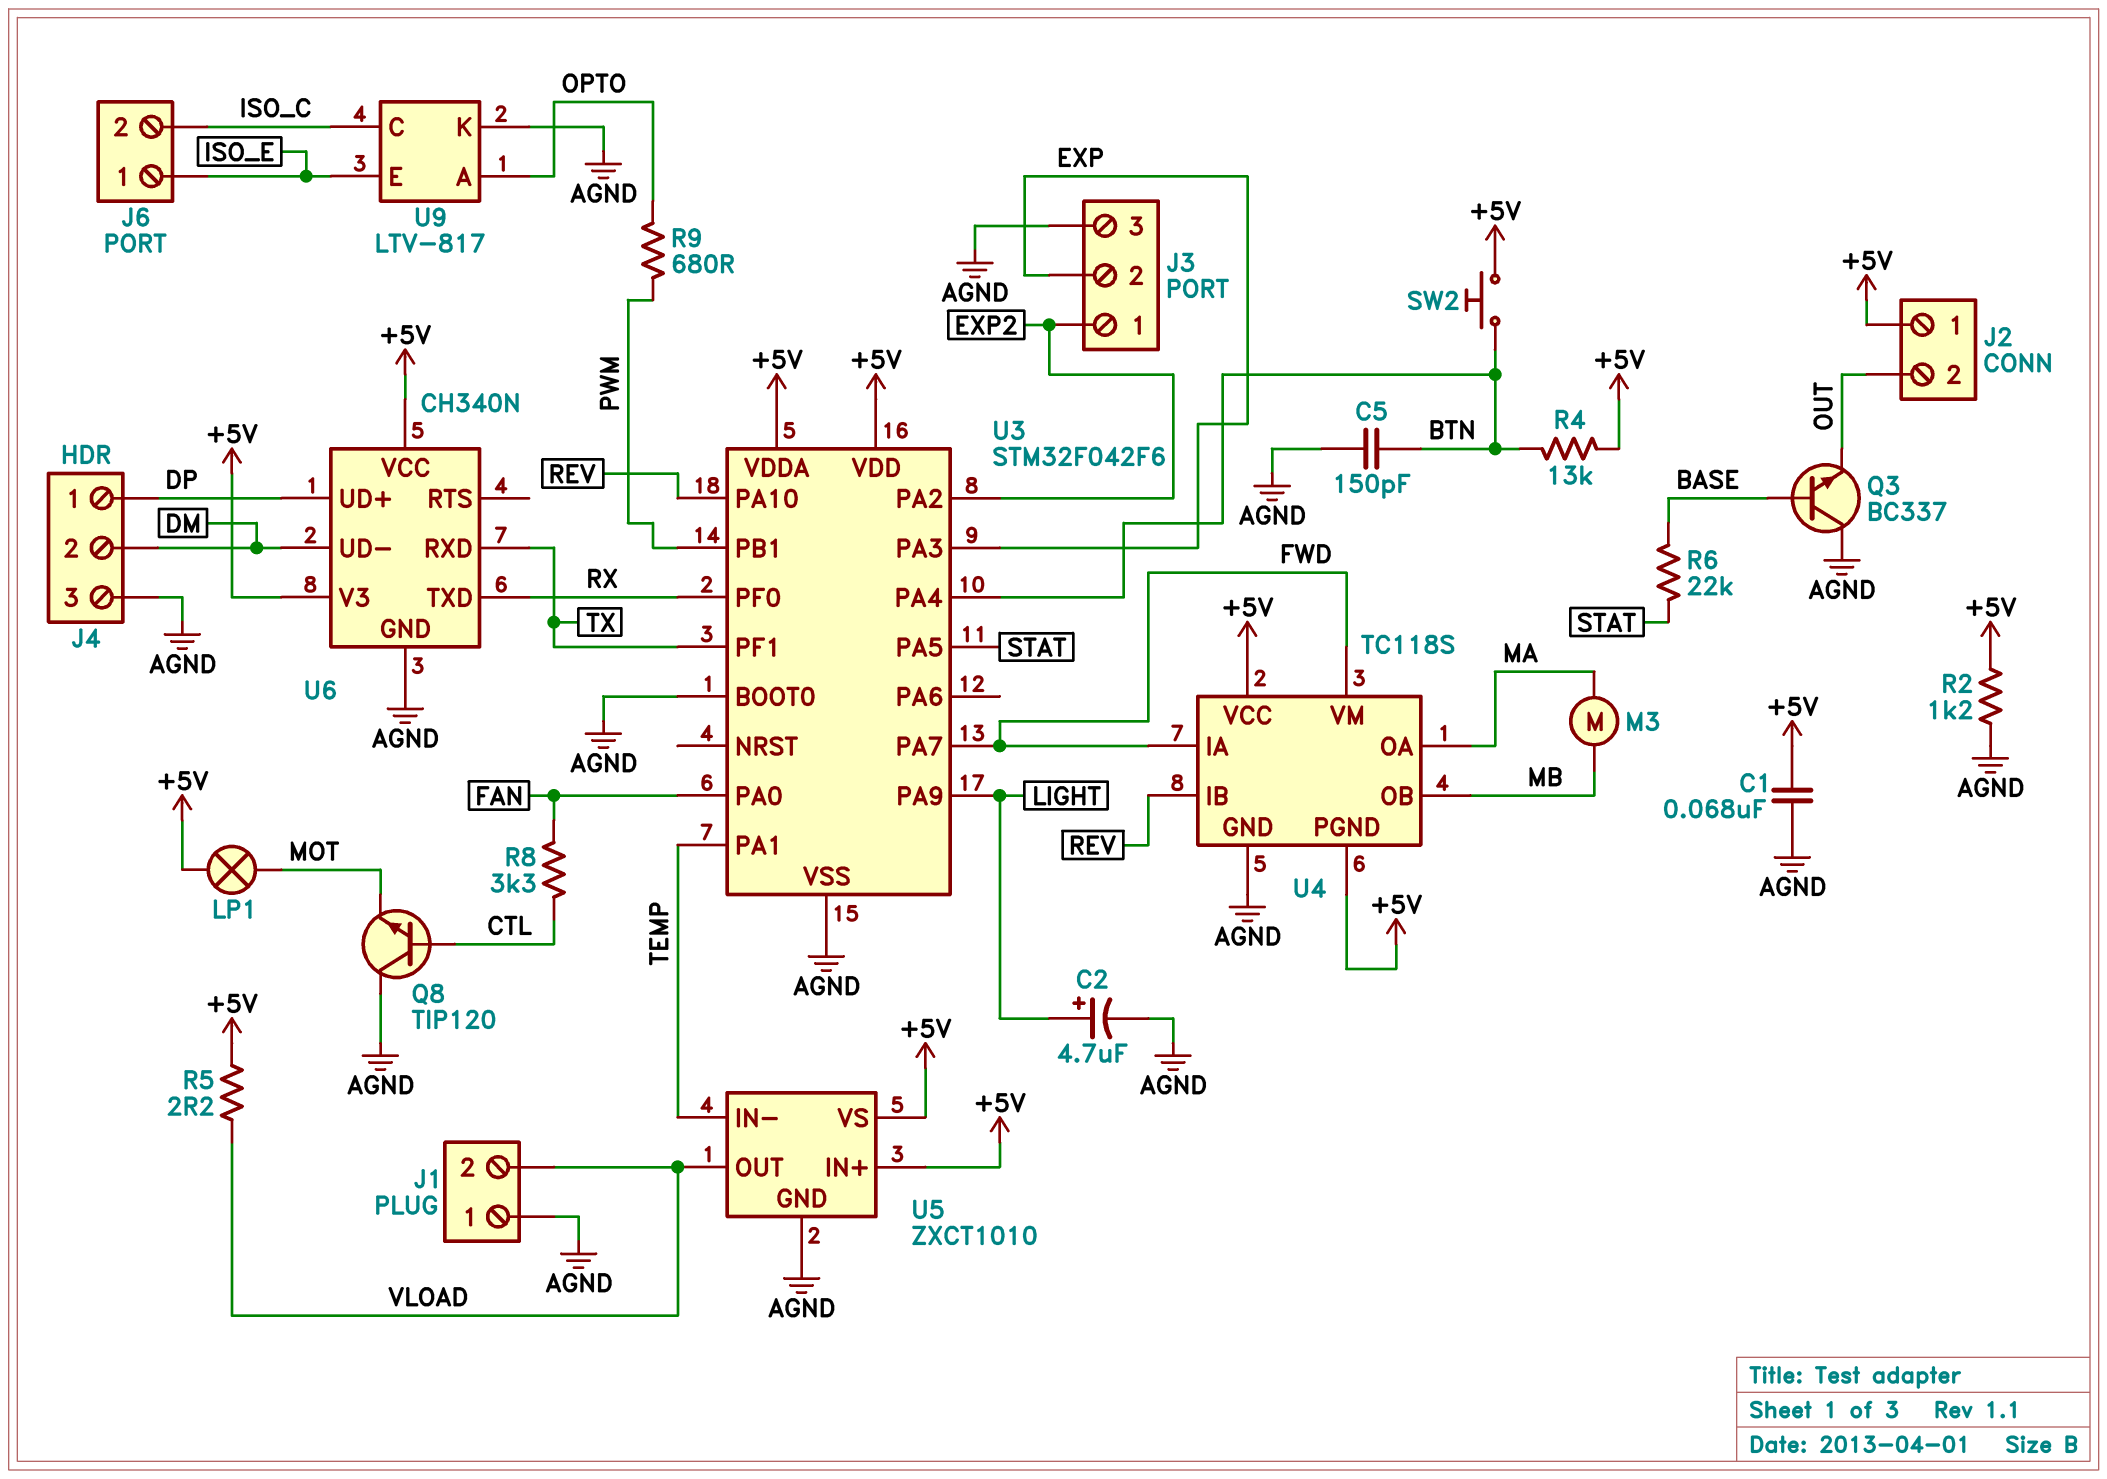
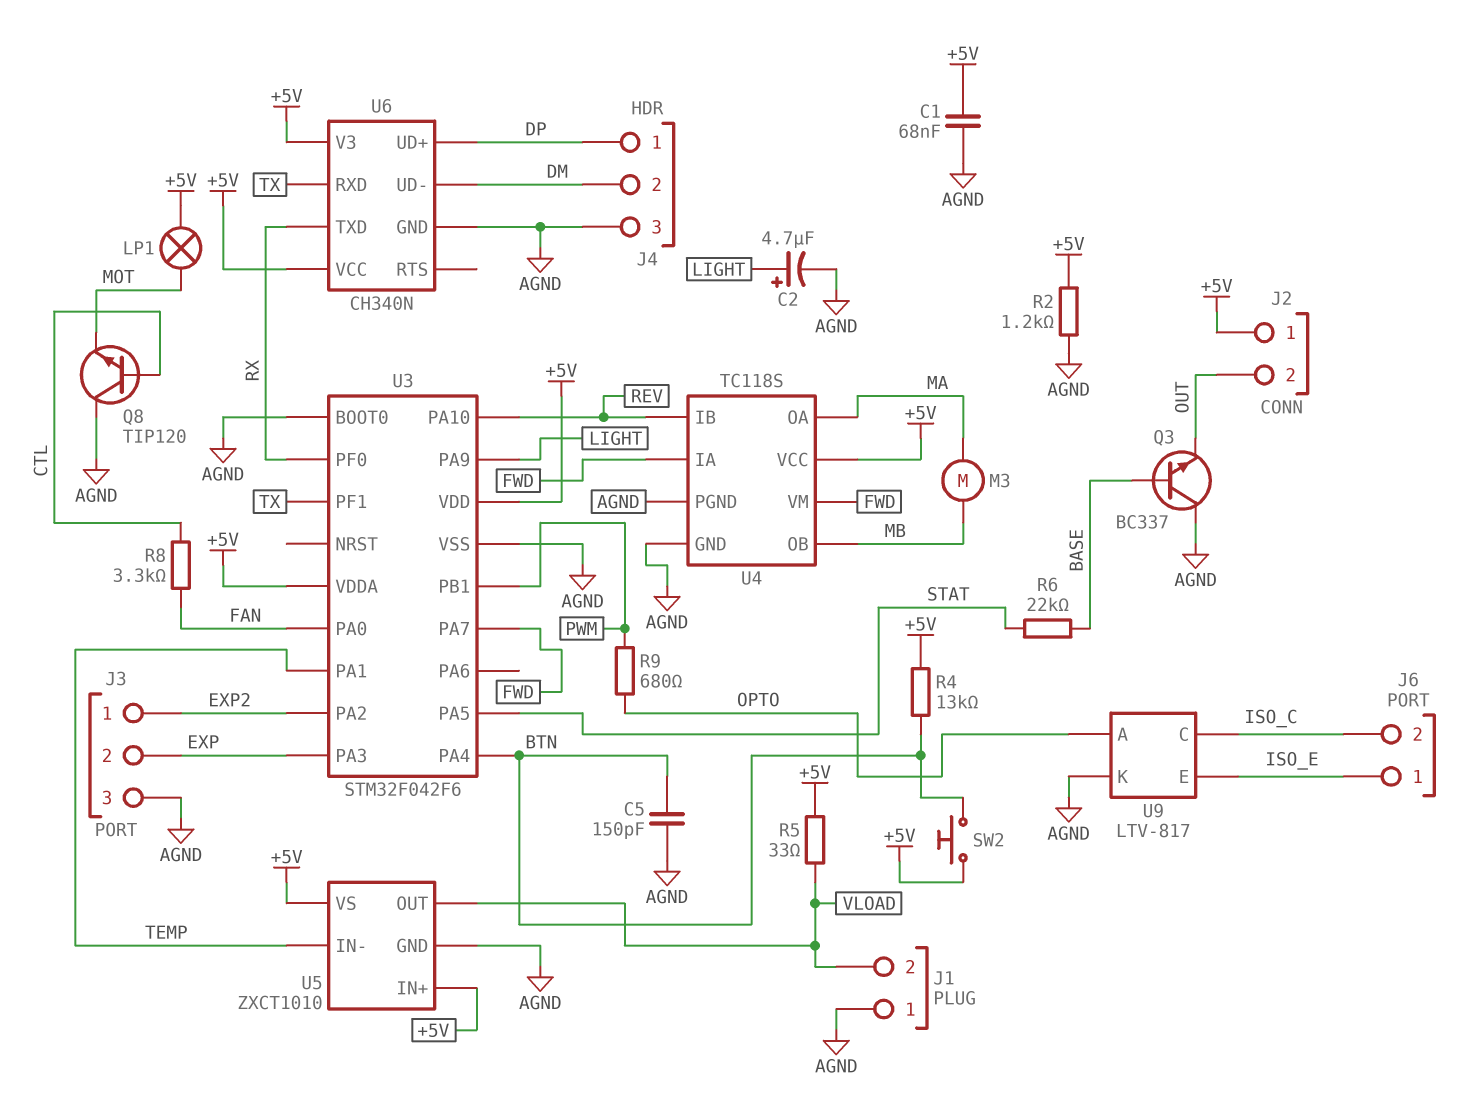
R5: 2.2 (+5V, VLOAD) -> 33 (+5V, VLOAD)
U4 pin PGND: +5V -> AGND

